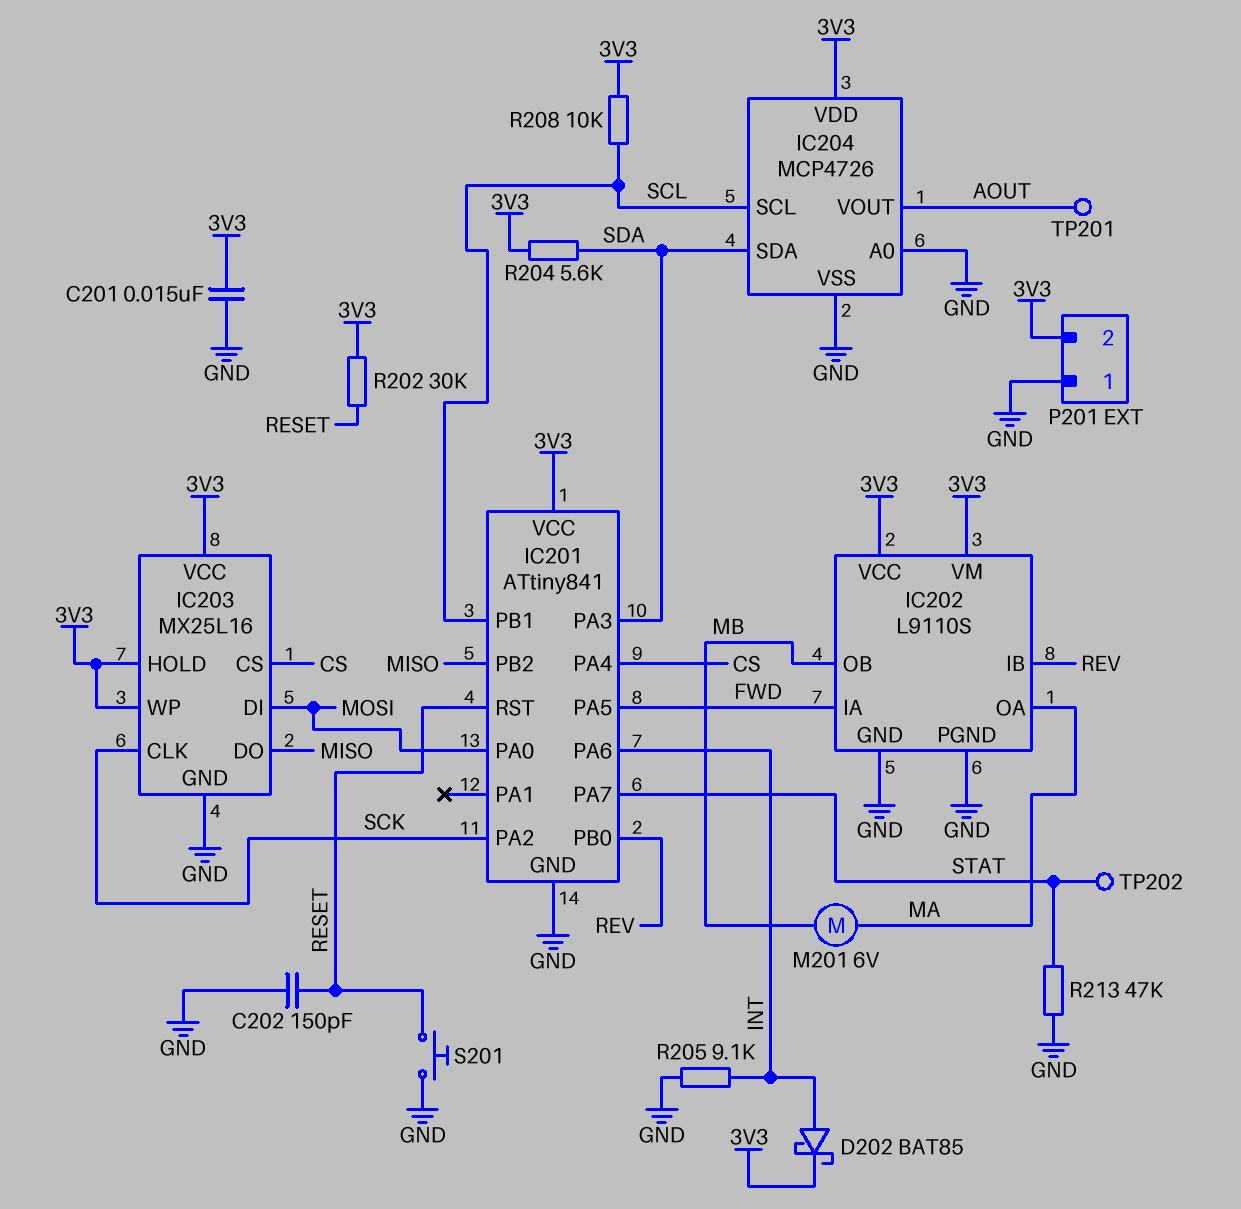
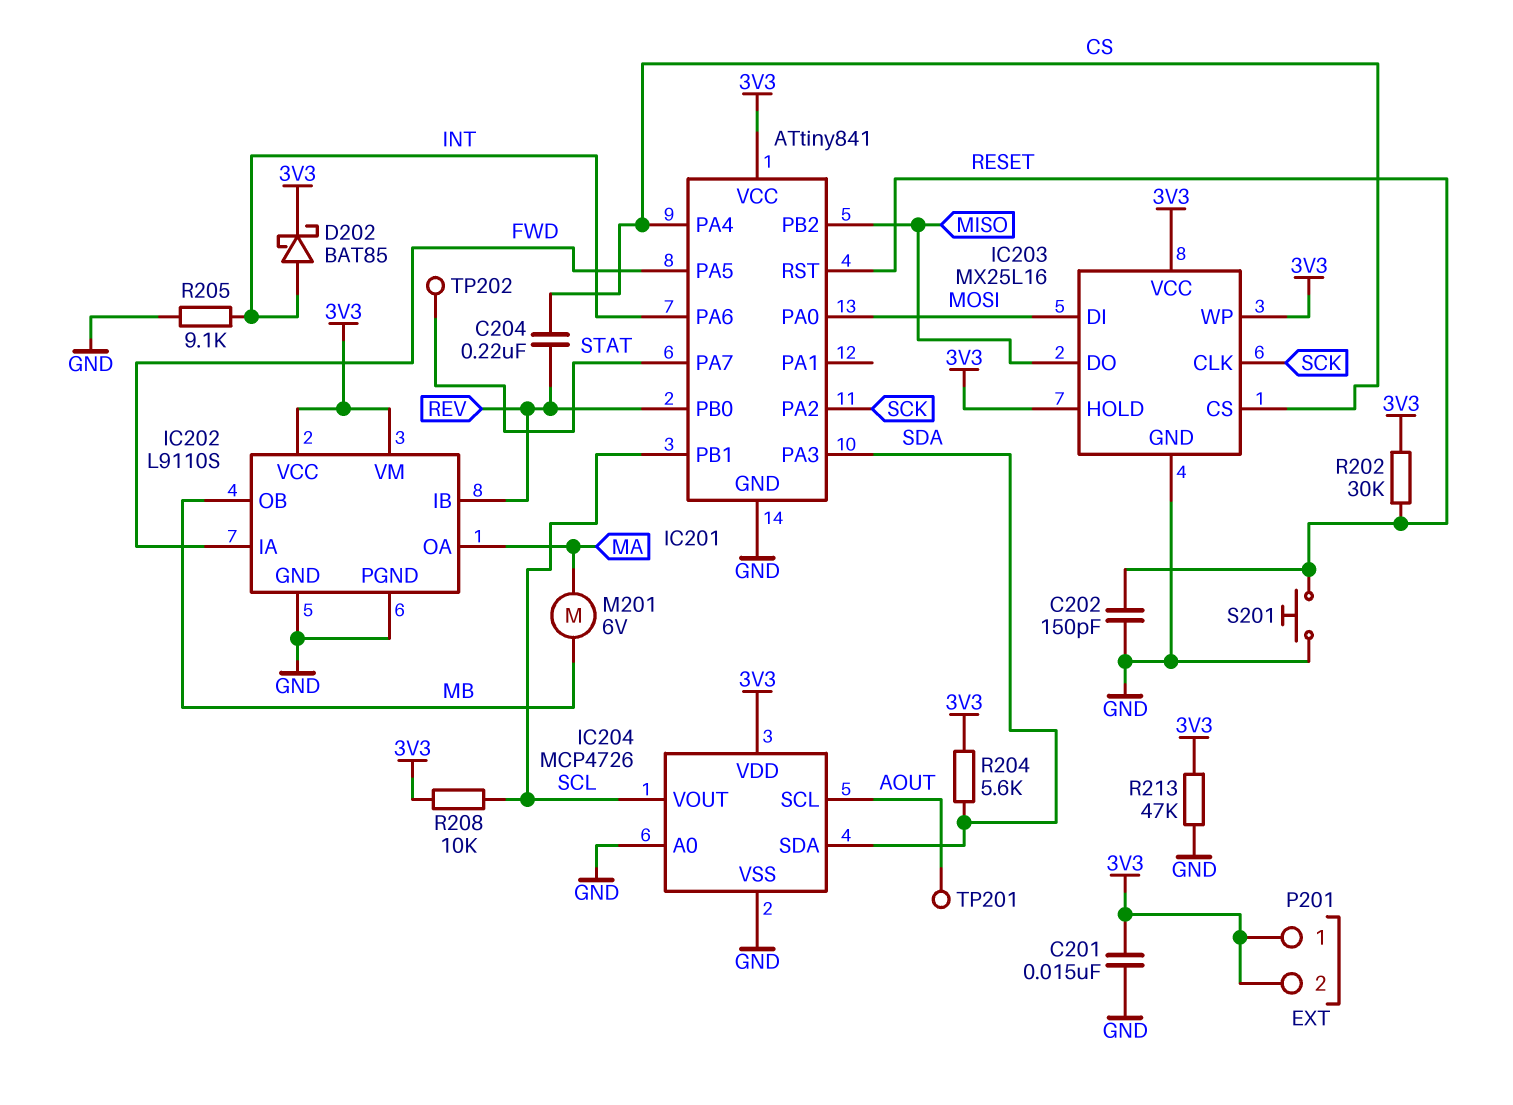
C204: none -> 220nF (CS, REV)
IC204 pin SCL: SCL -> AOUT
IC204 pin VOUT: AOUT -> SCL
P201 pin 1: GND -> 3V3
R213: 47k (GND, STAT) -> 47k (3V3, GND)

